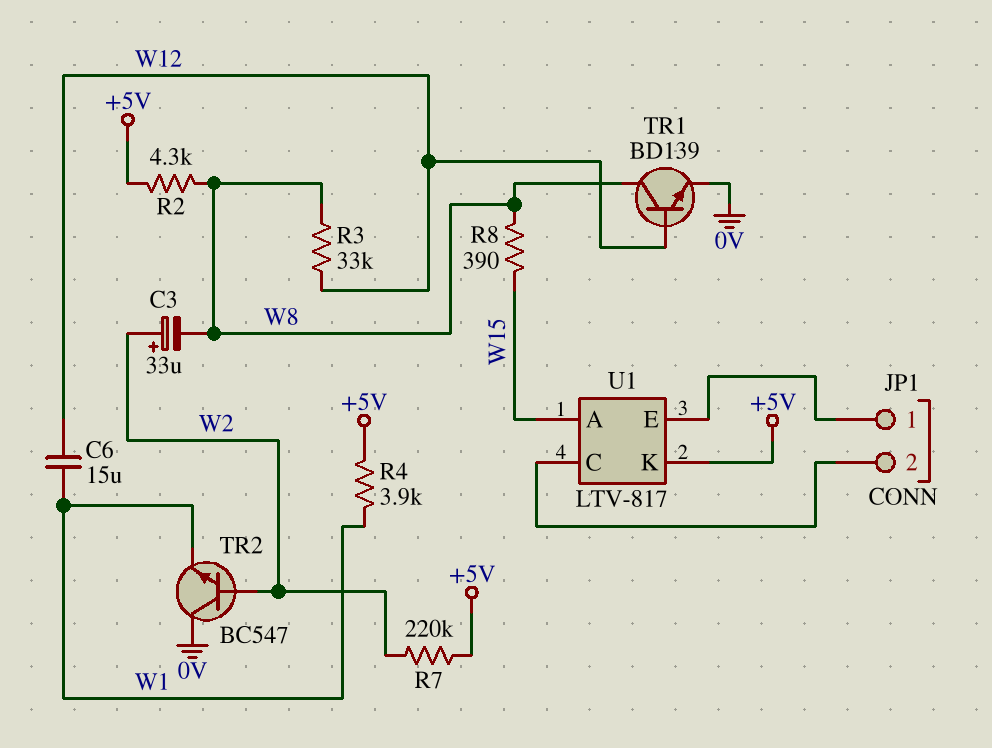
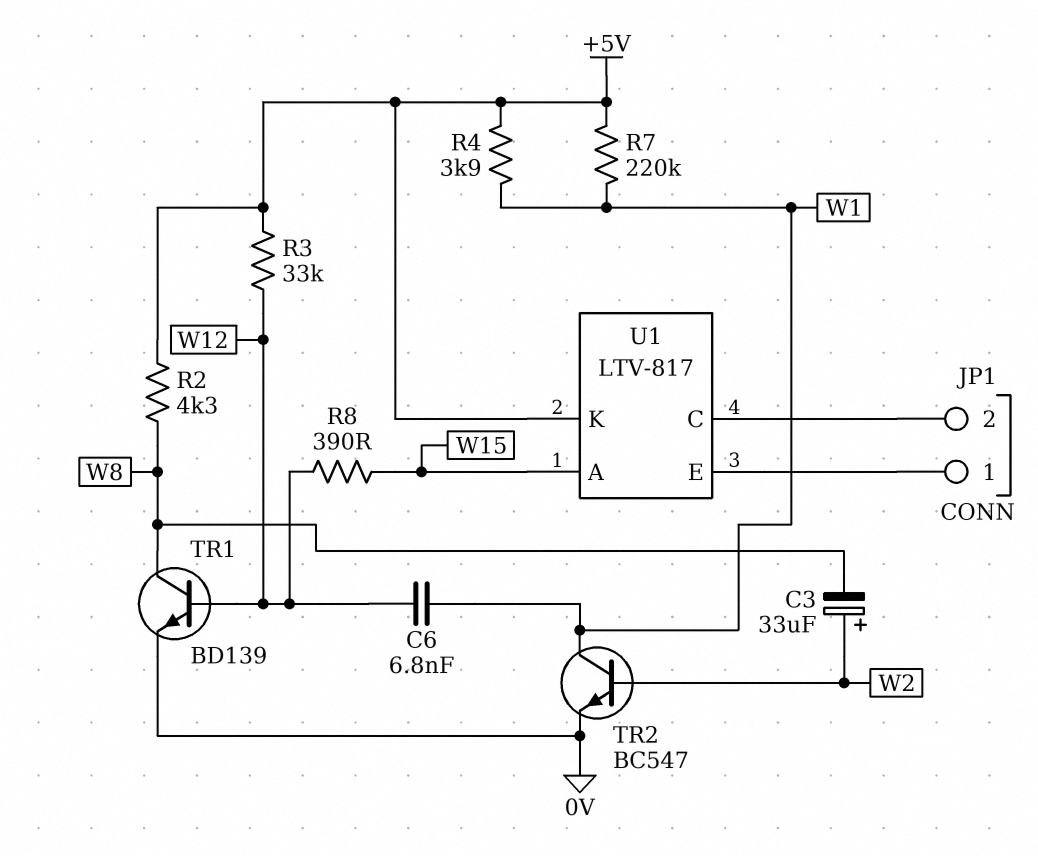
C6: 15uF (W1, W12) -> 6.8nF (W1, W12)
R3: 33k (W8, W12) -> 33k (+5V, W12)
R7: 220k (+5V, W2) -> 220k (+5V, W1)
R8: 390 (W8, W15) -> 390 (W12, W15)
TR2: NPN BC547 (B W2, C 0V, E W1) -> NPN BC547 (B W2, C W1, E 0V)

